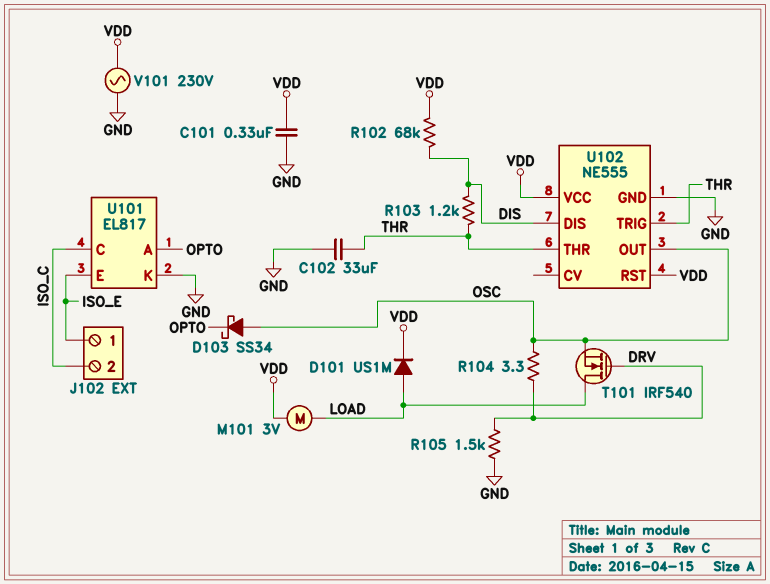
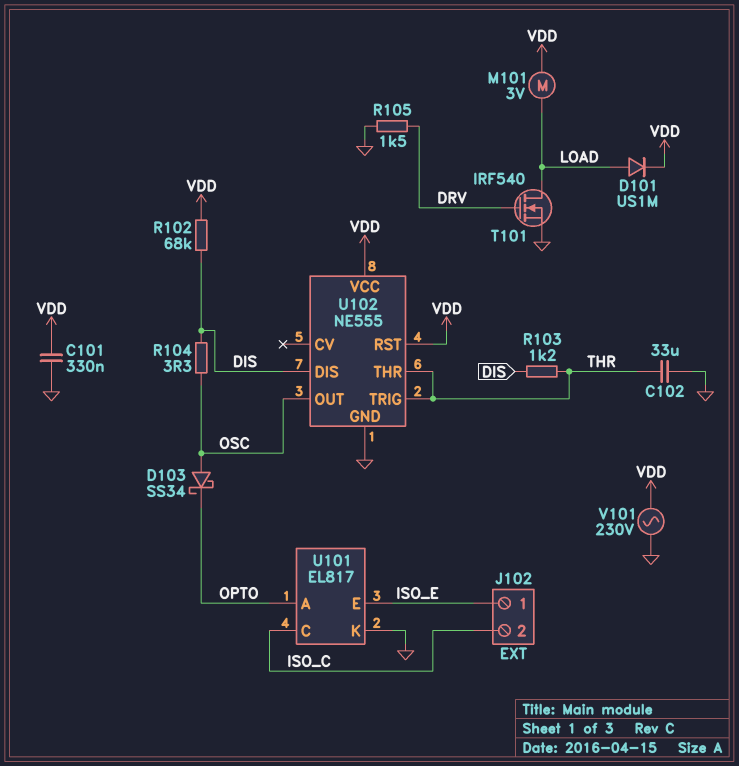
R104: 3.3 (DRV, OSC) -> 3.3 (DIS, OSC)
T101: NMOS IRF540 (G DRV, D LOAD, S OSC) -> NMOS IRF540 (G DRV, D LOAD, S GND)

